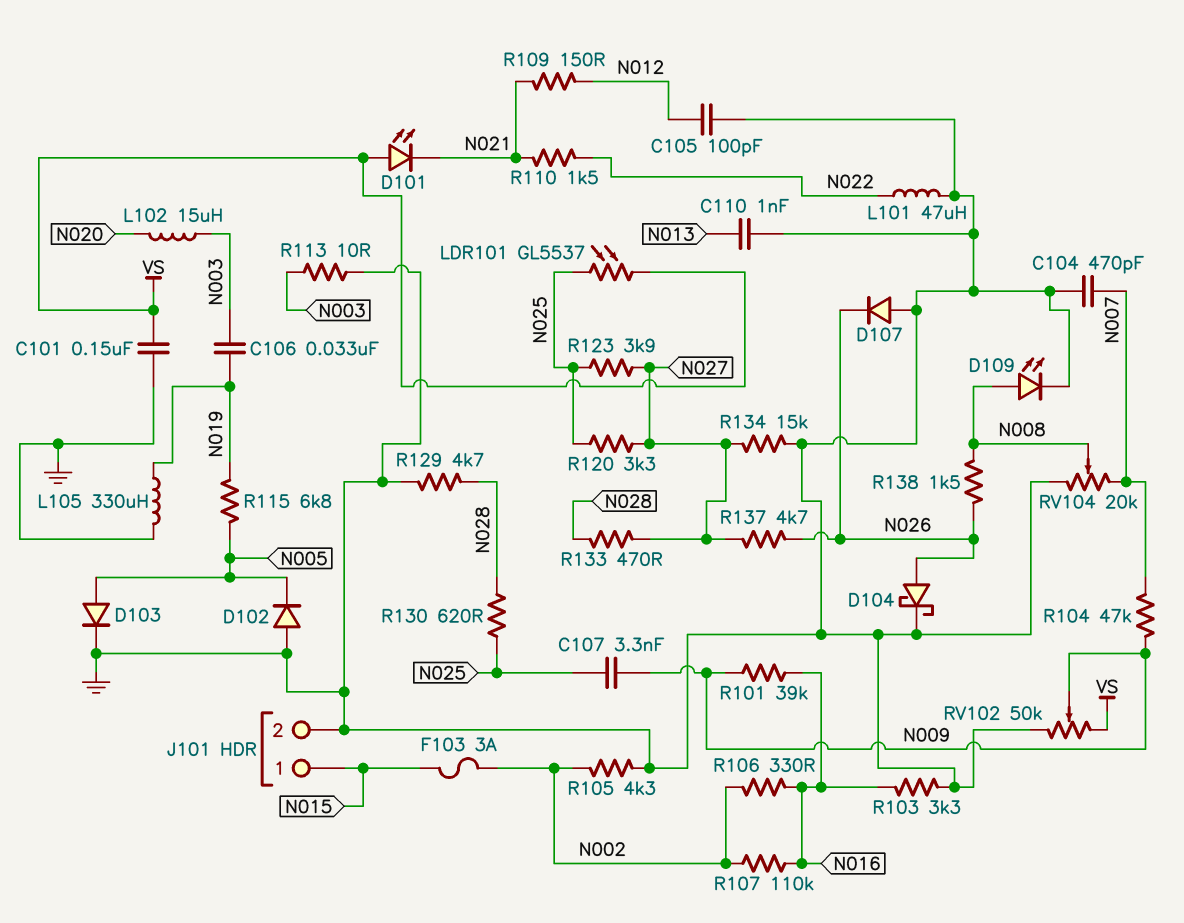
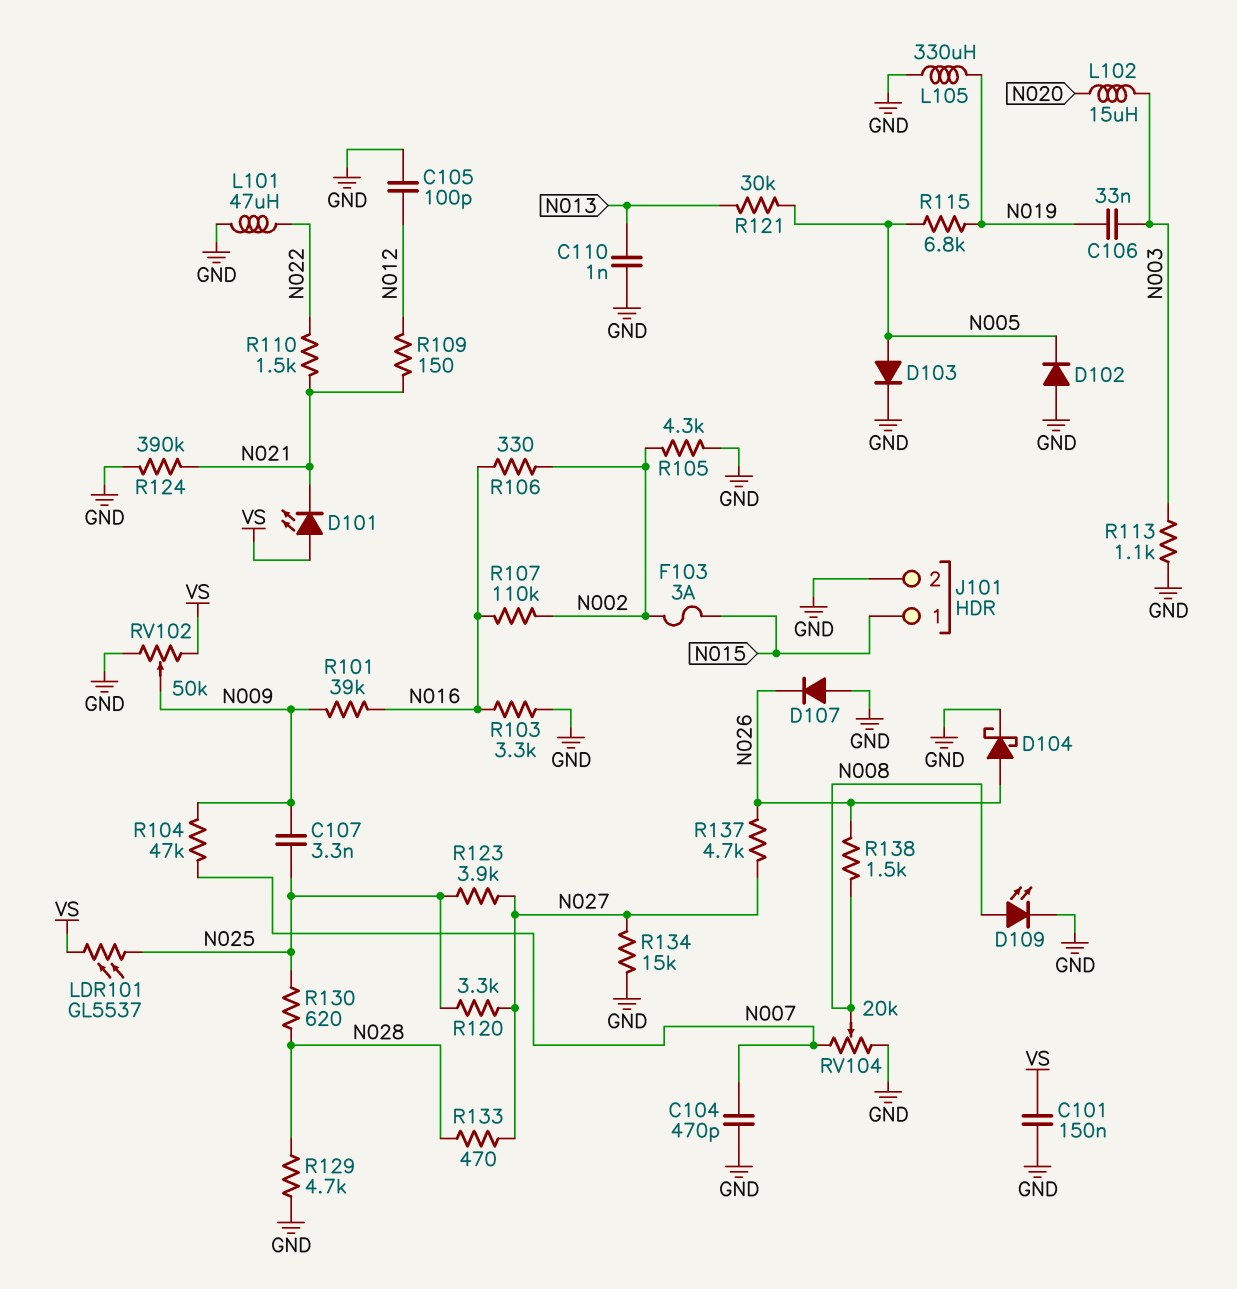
R113: 10 (GND, N003) -> 1.1k (GND, N003)
R121: none -> 30k (N005, N013)
R124: none -> 390k (GND, N021)

